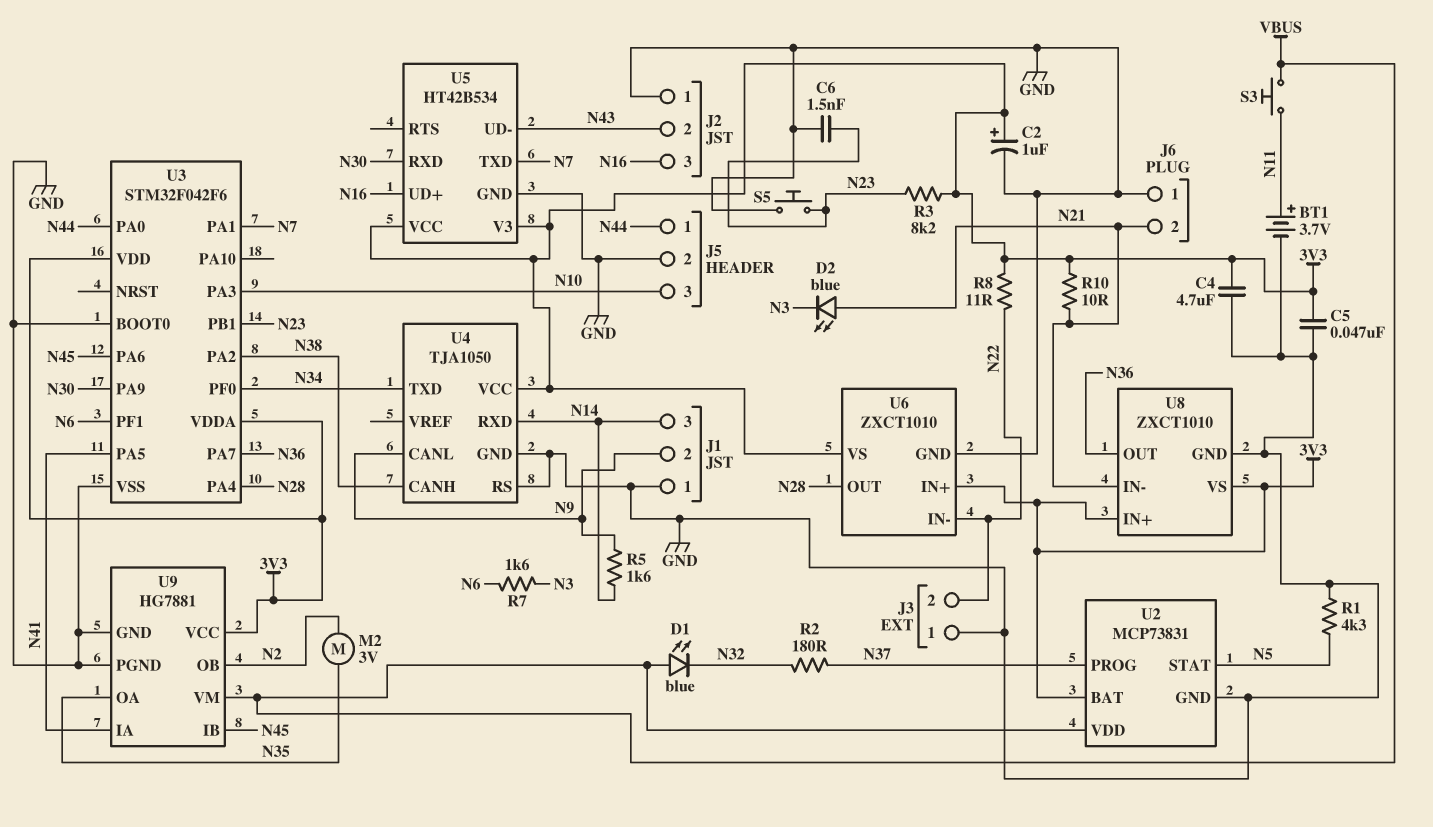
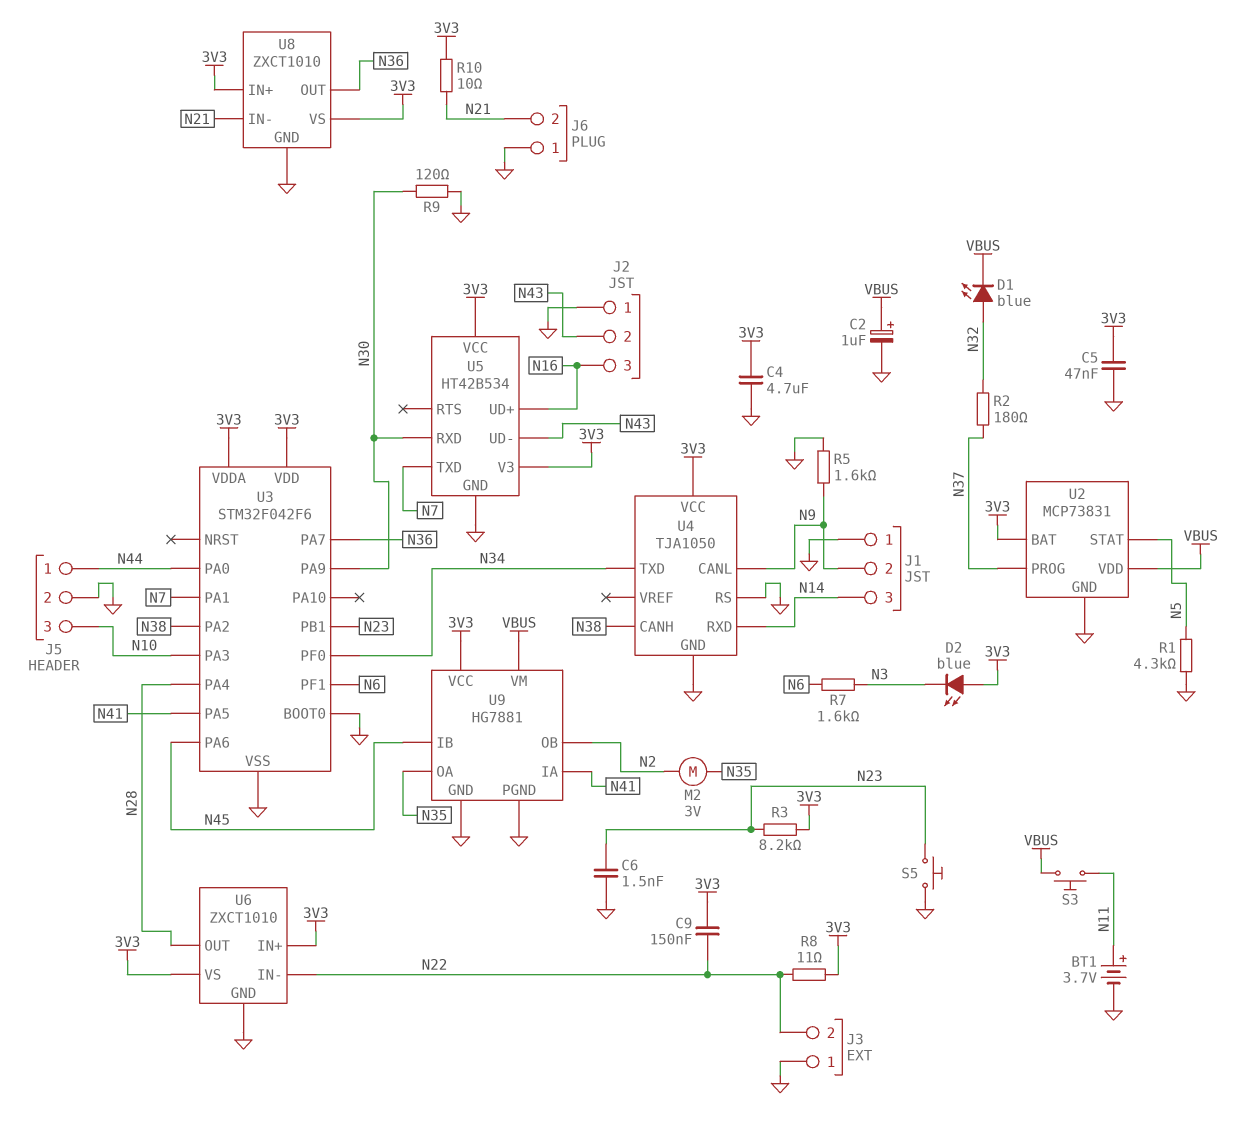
C2: 1uF (plus 3V3, minus GND) -> 1uF (plus VBUS, minus GND)
C9: none -> 150nF (3V3, N22)
D1: LED blue (A VBUS, K N32) -> LED blue (A N32, K VBUS)
D2: LED blue (A N21, K N3) -> LED blue (A 3V3, K N3)
R5: 1.6k (N9, N14) -> 1.6k (GND, N9)
R9: none -> 120 (GND, N30)

